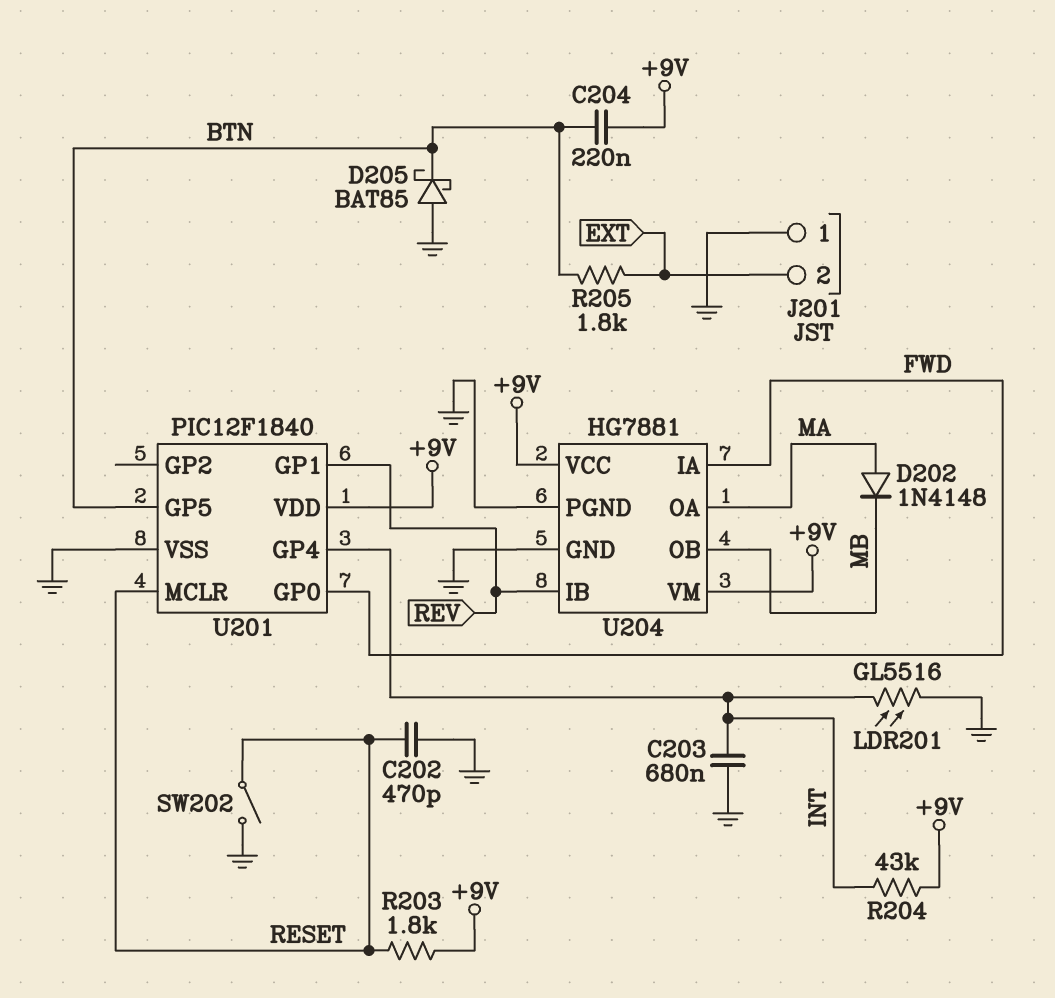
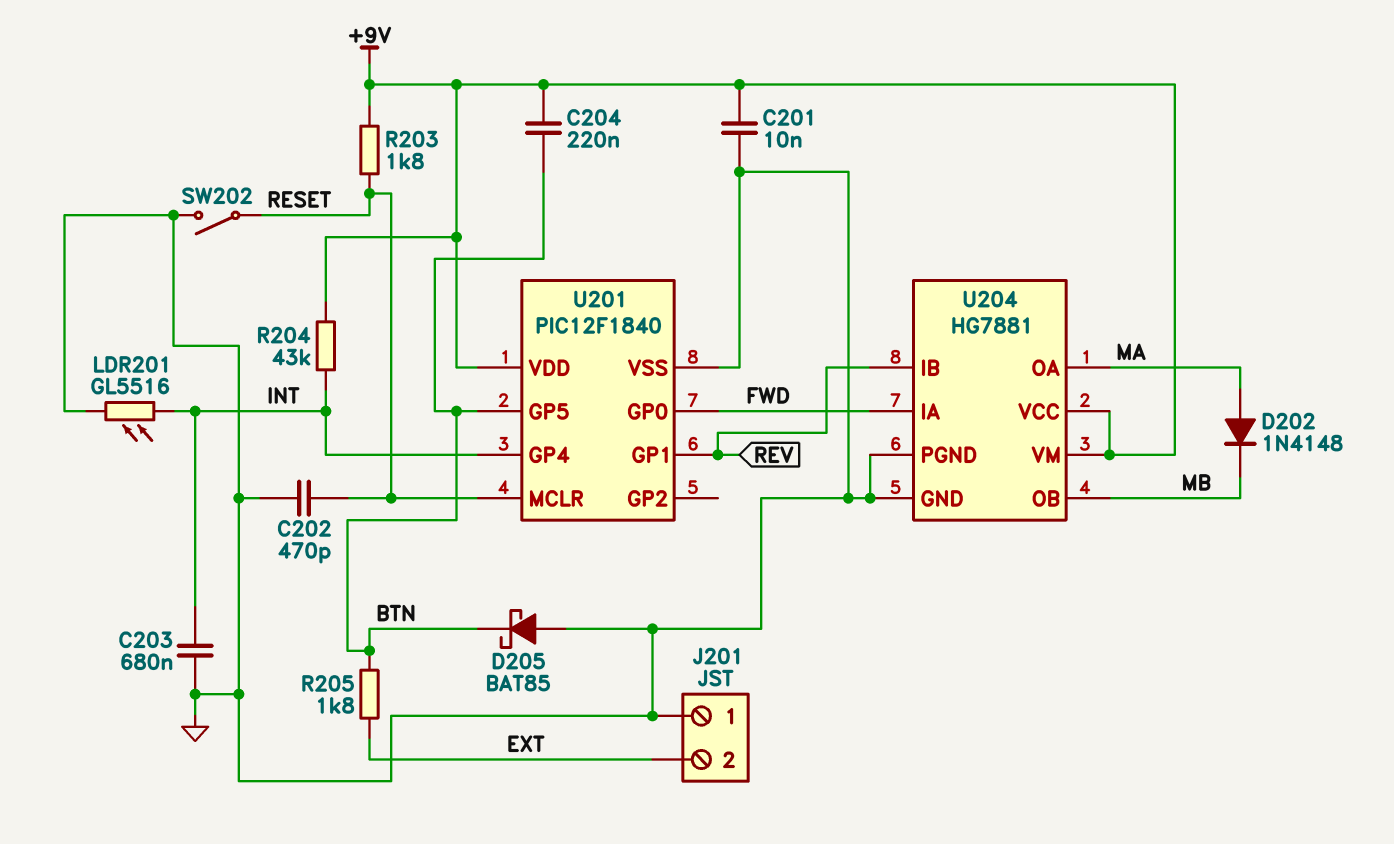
C201: none -> 10nF (+9V, GND)

